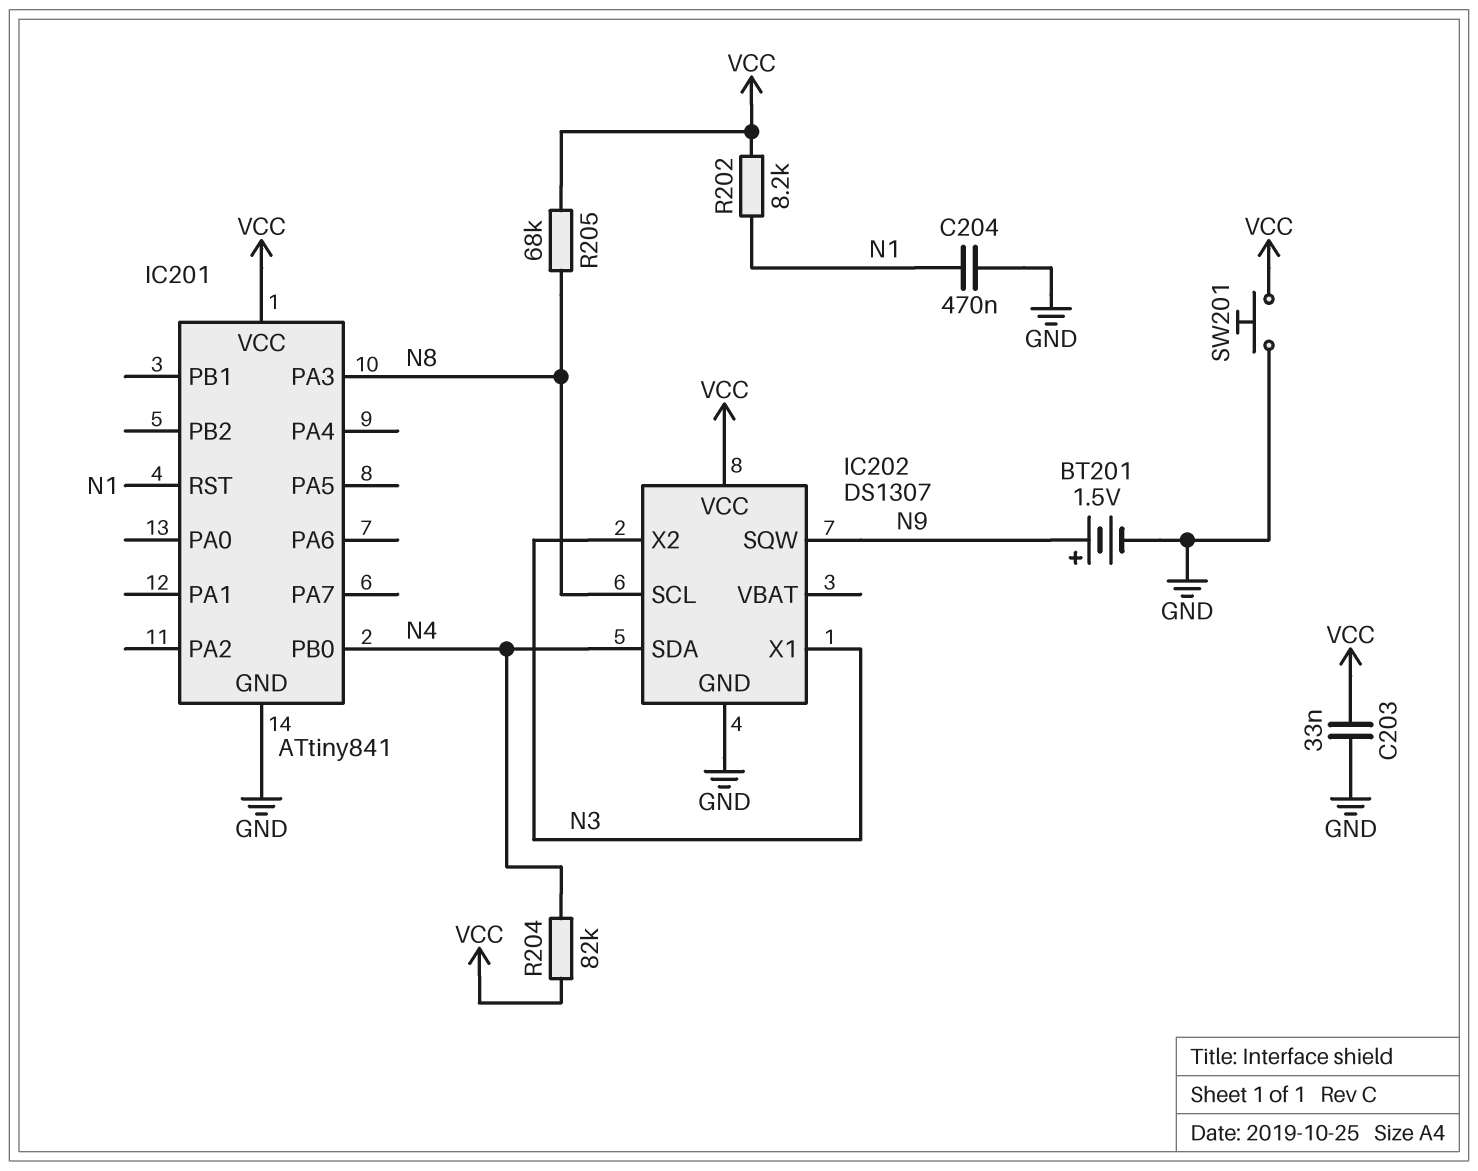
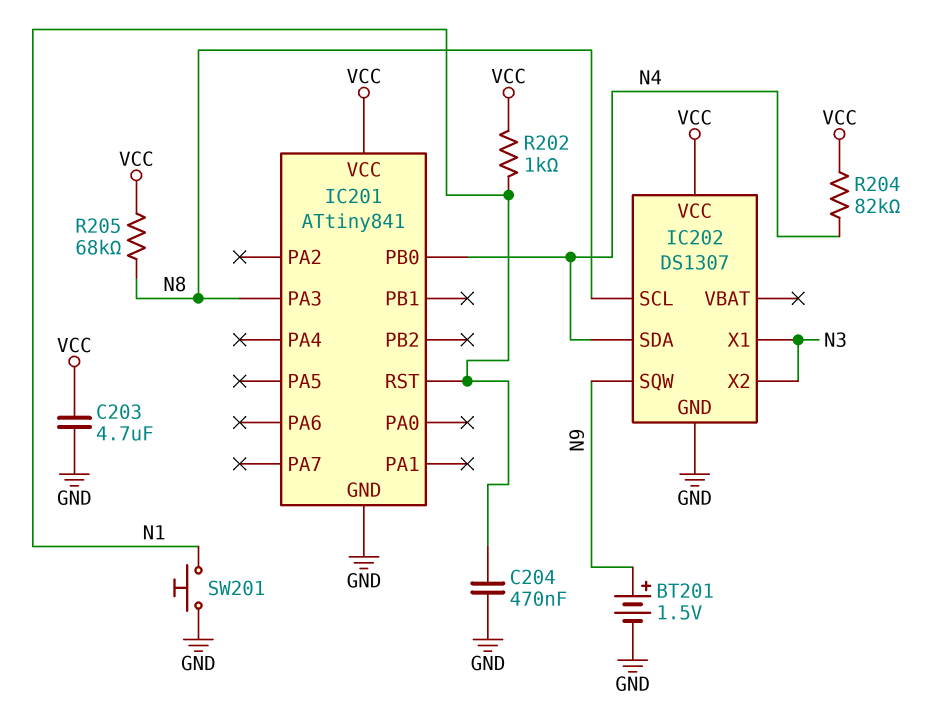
C203: 33nF (GND, VCC) -> 4.7uF (GND, VCC)
R202: 8.2k (N1, VCC) -> 1k (N1, VCC)
SW201: button (GND, VCC) -> button (GND, N1)

